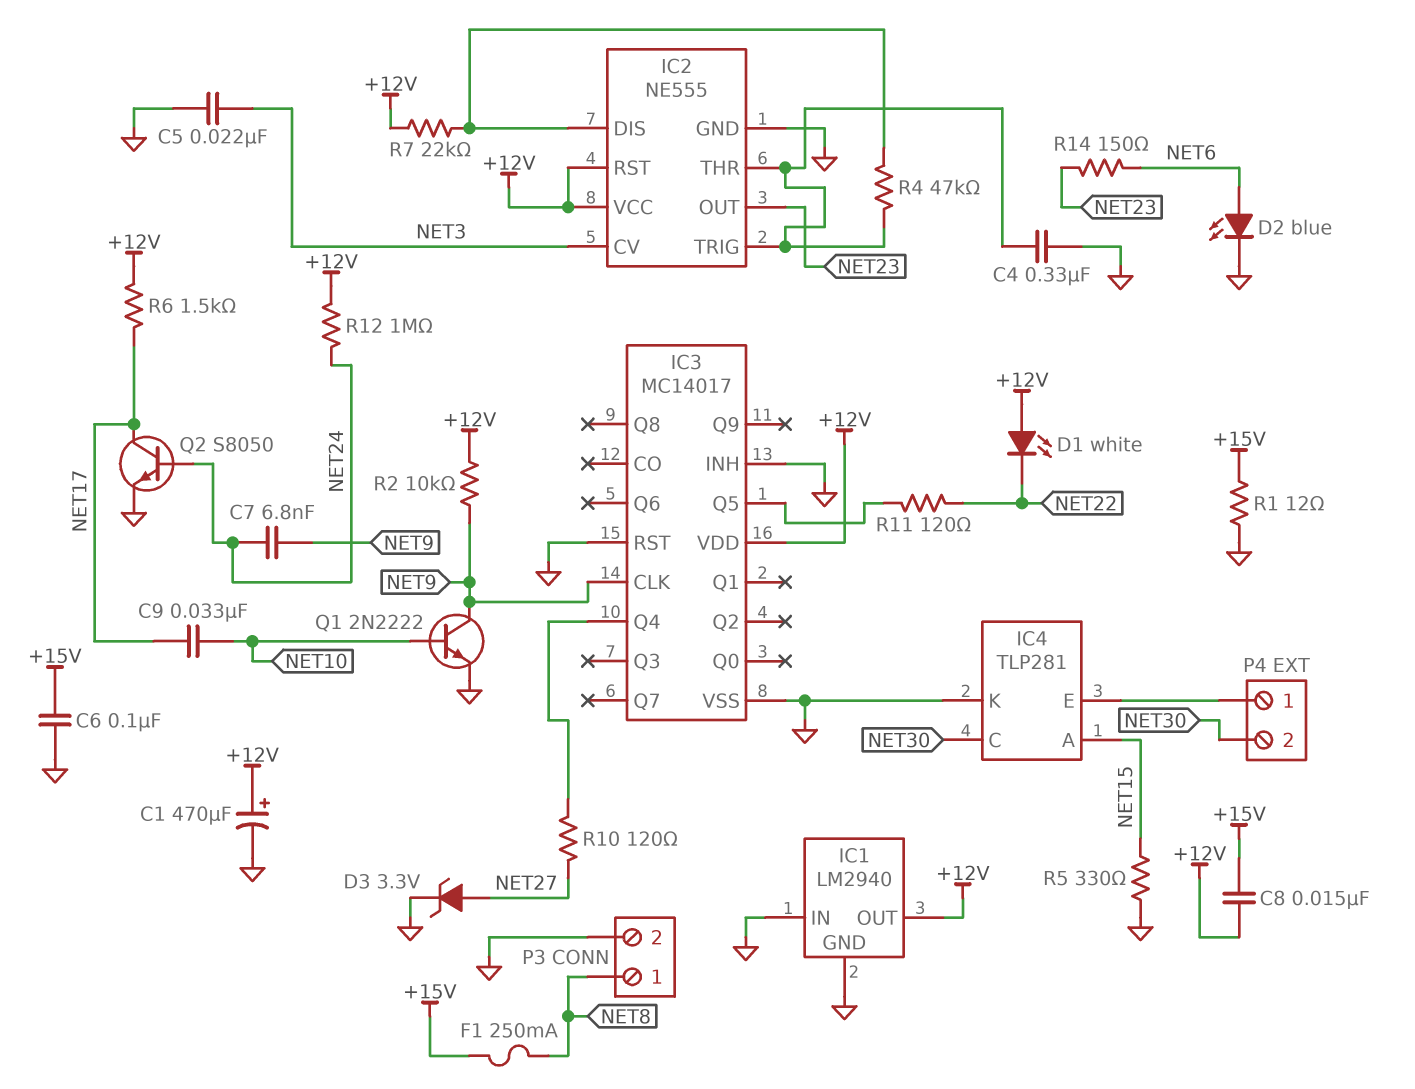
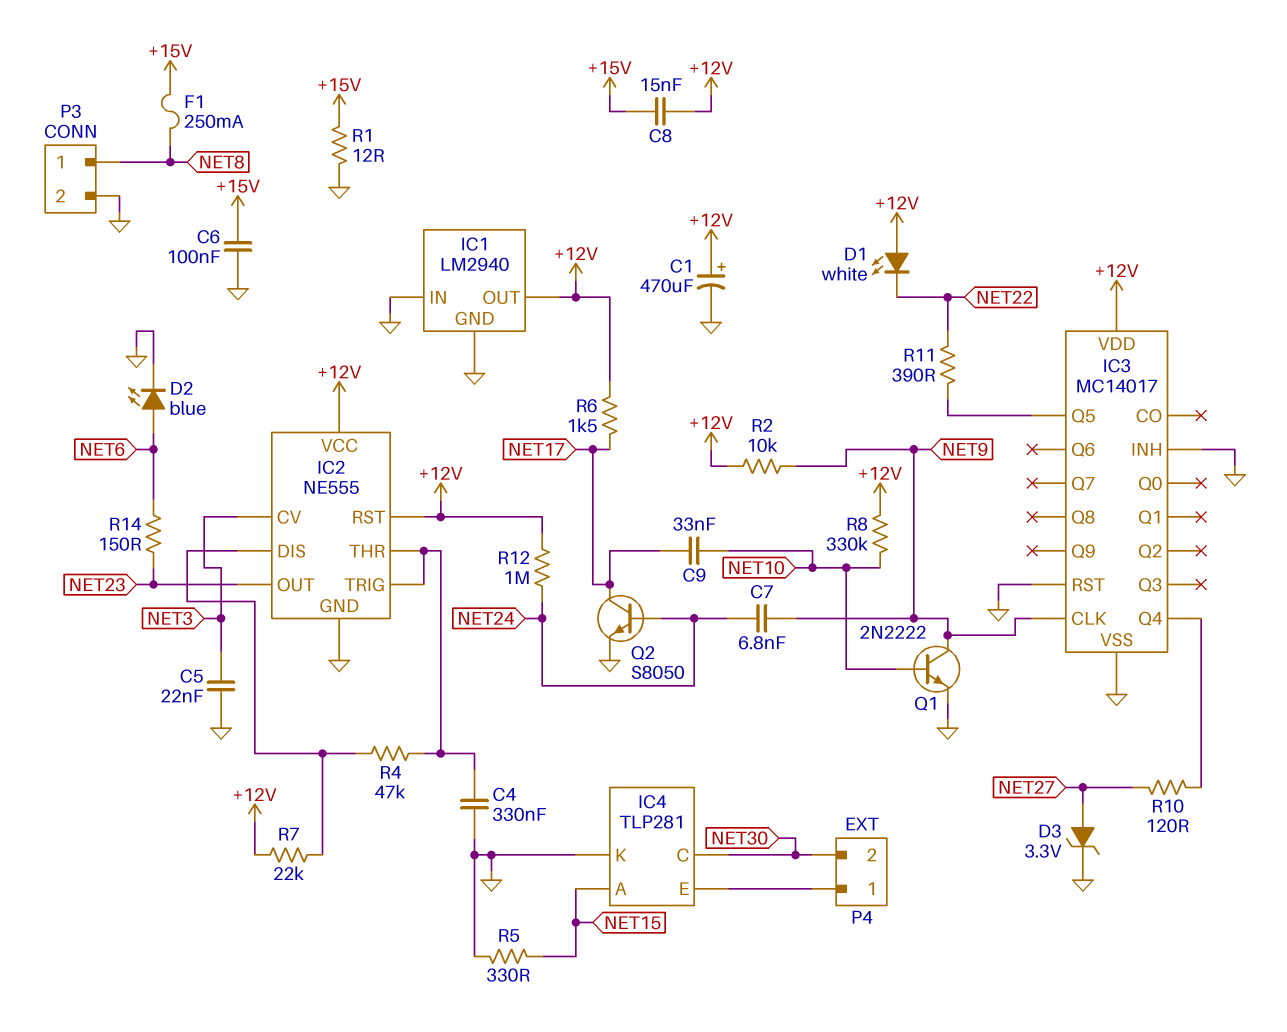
R8: none -> 330k (+12V, NET10)
R11: 120 (IC3/Q5, NET22) -> 390 (IC3/Q5, NET22)

